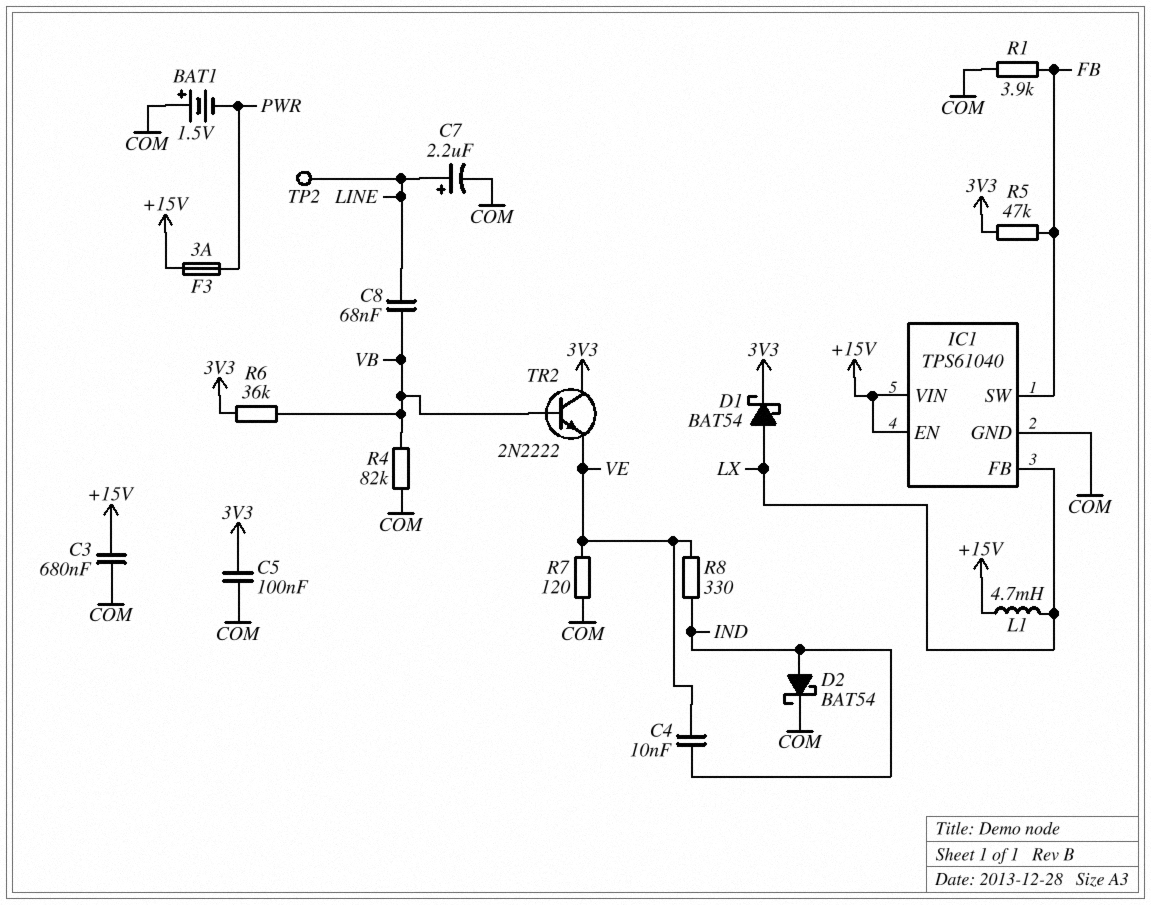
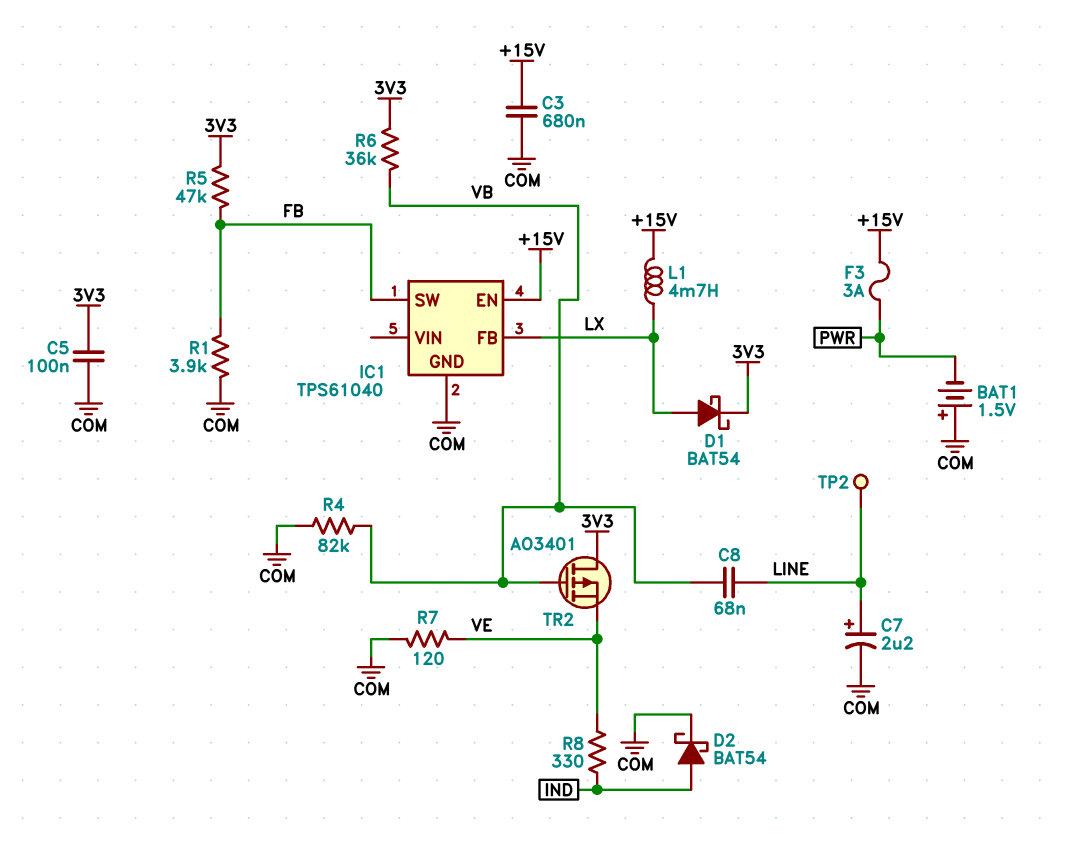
C4: 10nF (IND, VE) -> none
IC1 pin VIN: +15V -> none
TR2: NPN 2N2222 (B VB, C 3V3, E VE) -> PMOS AO3401 (G VB, D 3V3, S VE)

